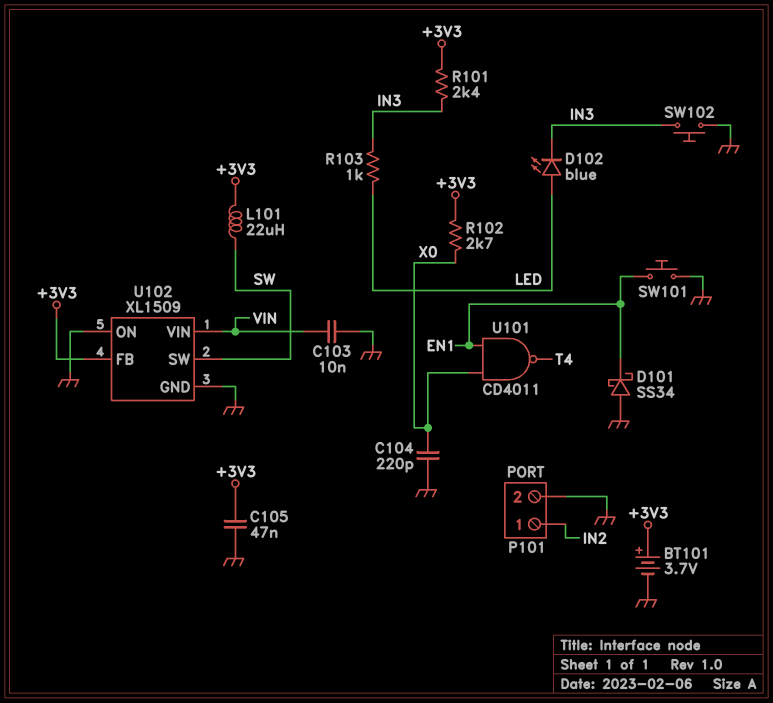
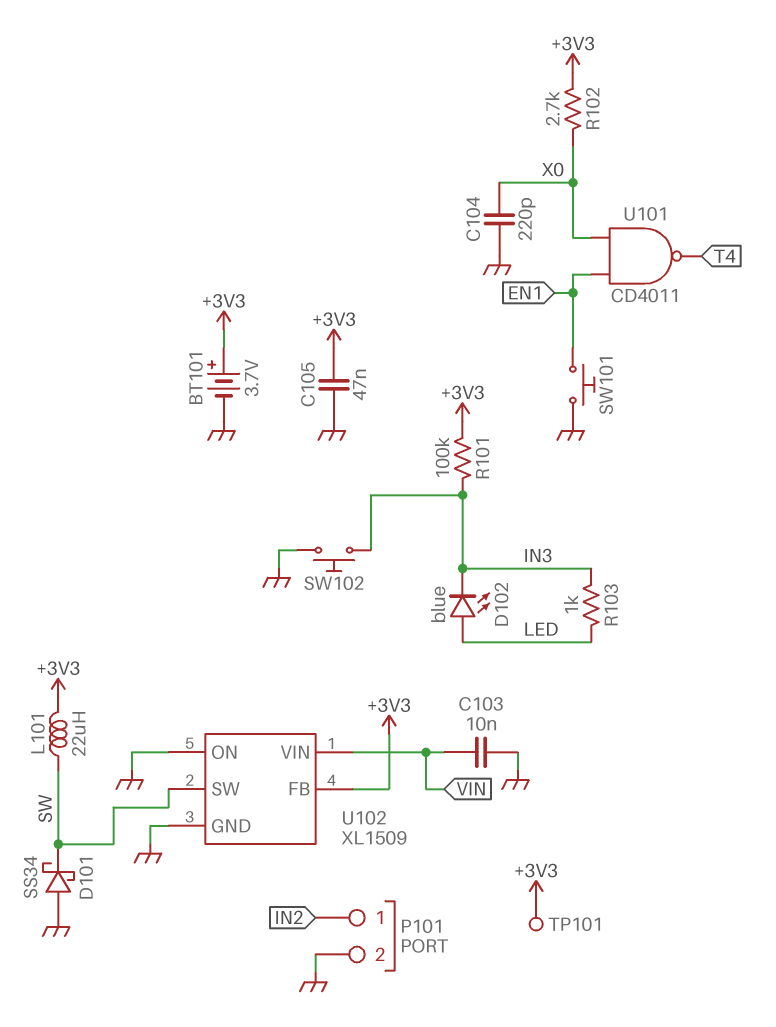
D101: schottky SS34 (A GND, K EN1) -> schottky SS34 (A GND, K SW)
R101: 2.4k (+3V3, IN3) -> 100k (+3V3, IN3)
TP101: none -> test point (+3V3)

